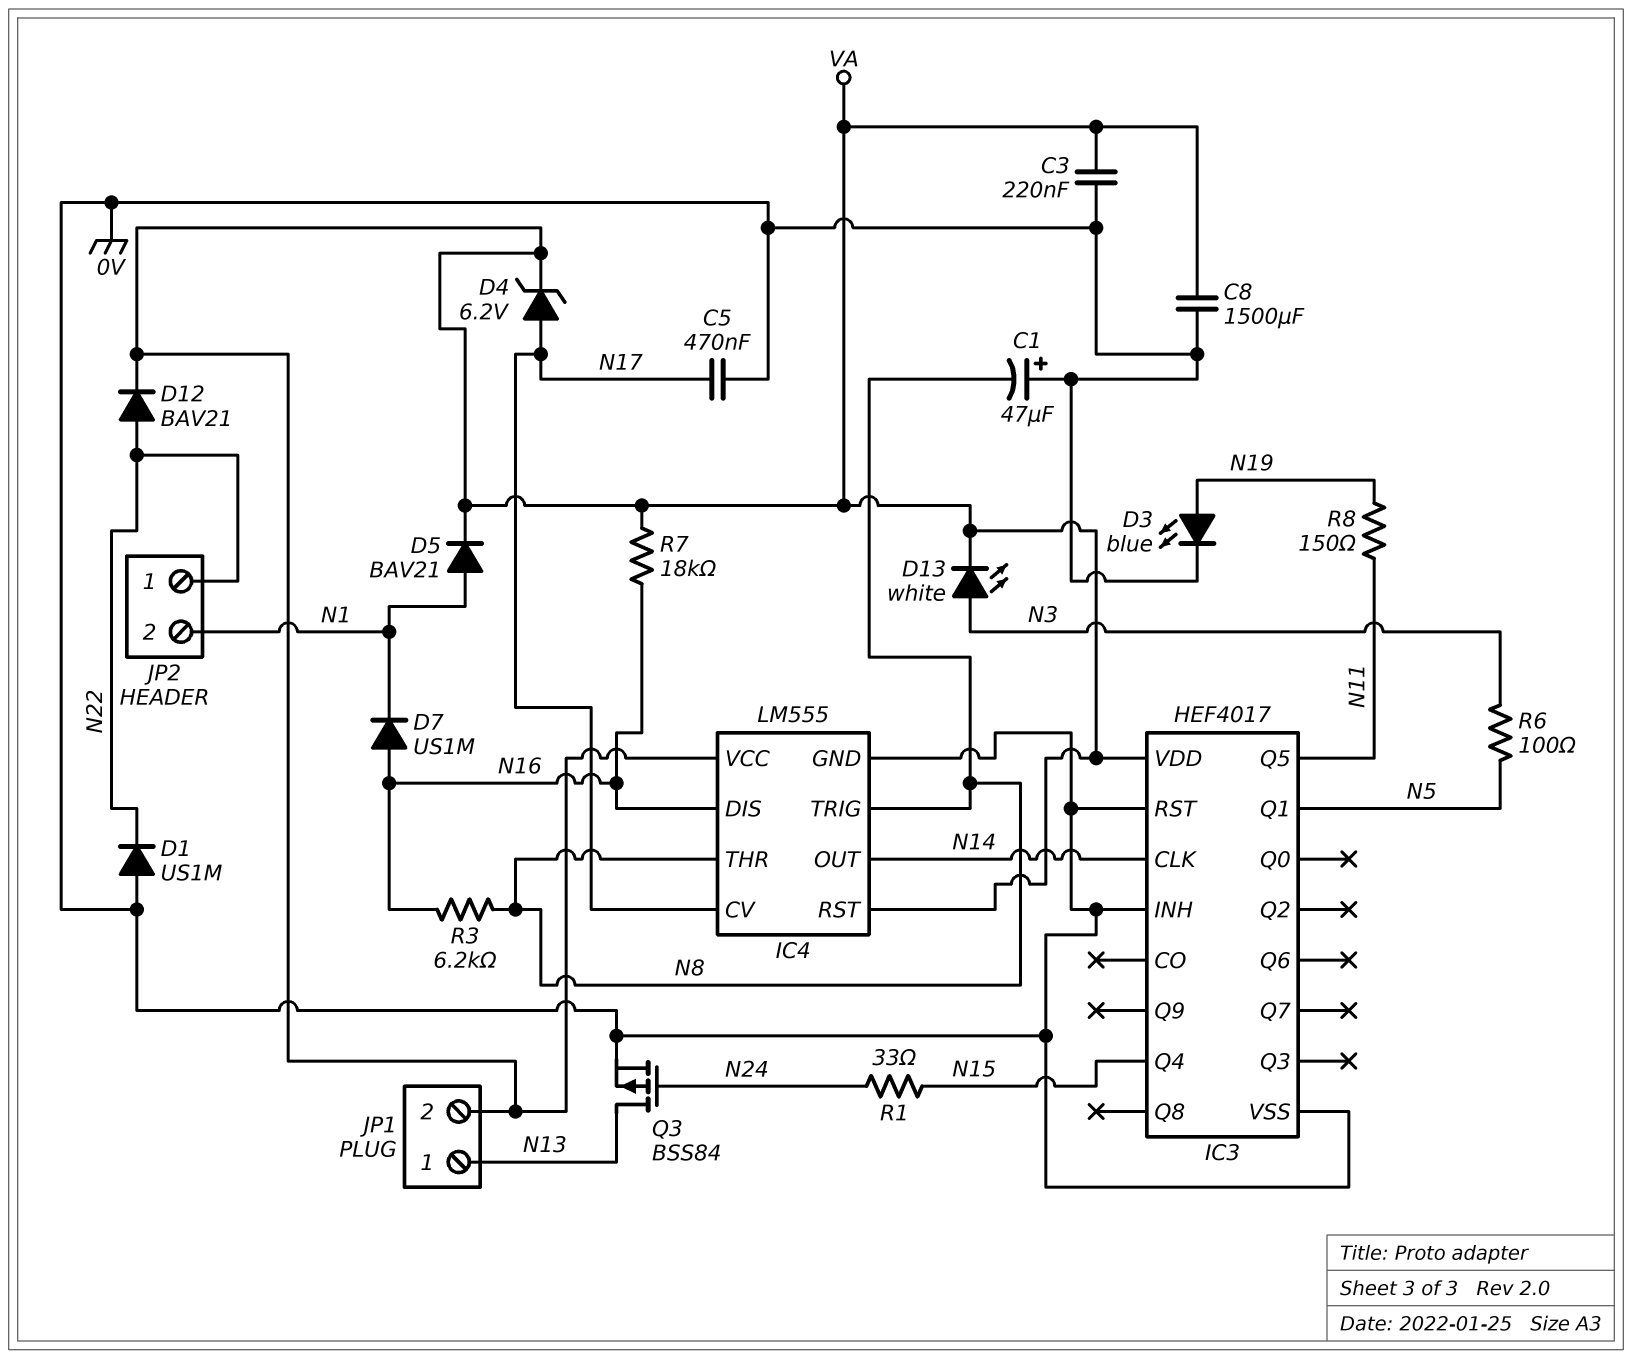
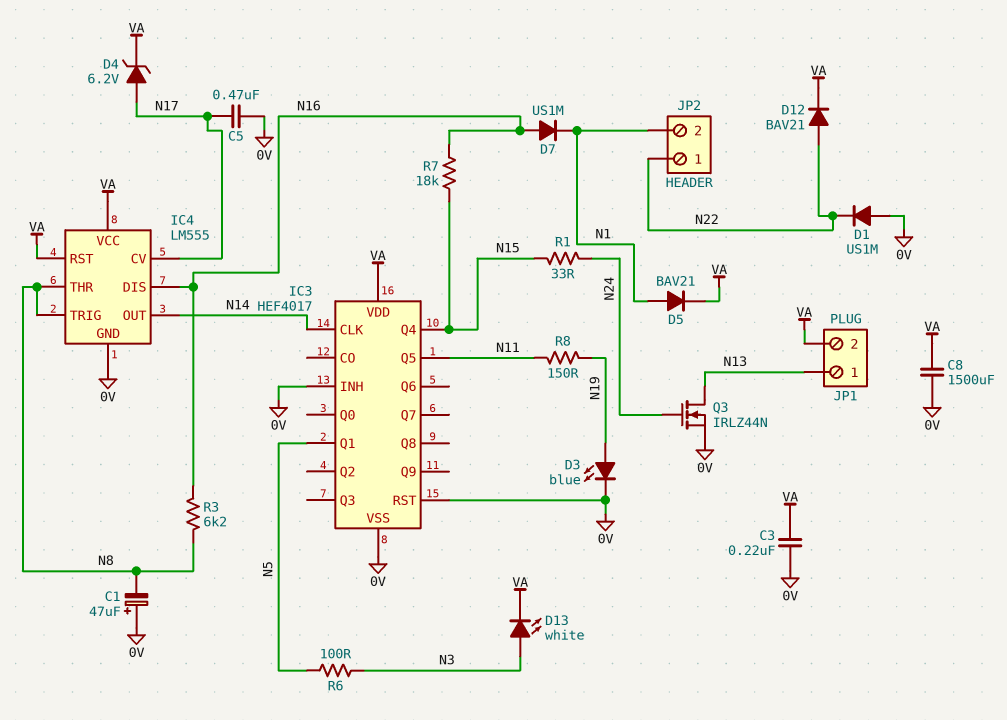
Q3: PMOS BSS84 (G N24, D N13, S 0V) -> NMOS IRLZ44N (G N24, D N13, S 0V)
R7: 18k (N16, VA) -> 18k (N15, N16)

